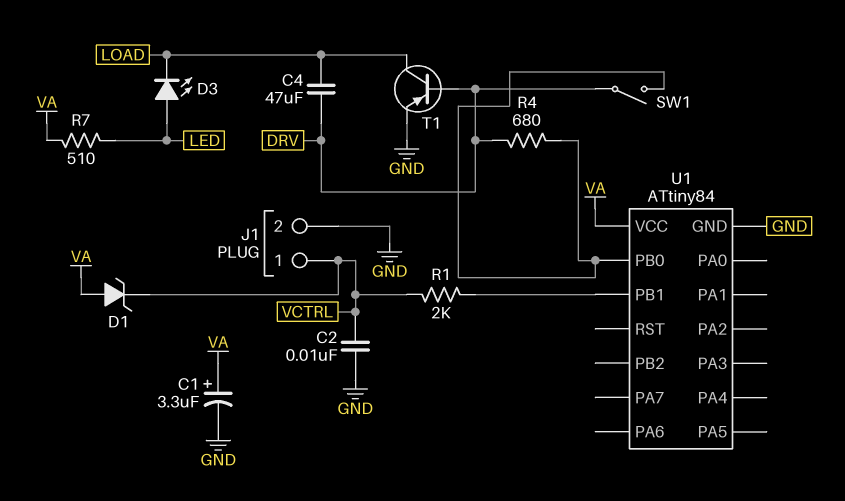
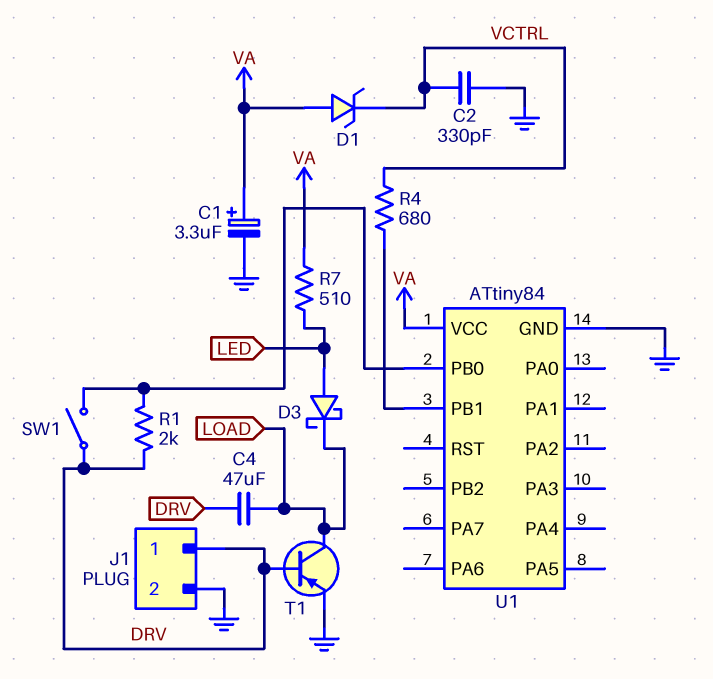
C2: 10nF (GND, VCTRL) -> 330pF (GND, VCTRL)
D3: LED (A LED, K LOAD) -> schottky (A LED, K LOAD)
J1 pin 1: VCTRL -> DRV
R1: 2k (U1/PB1, VCTRL) -> 2k (DRV, U1/PB0)
R4: 680 (DRV, U1/PB0) -> 680 (U1/PB1, VCTRL)

